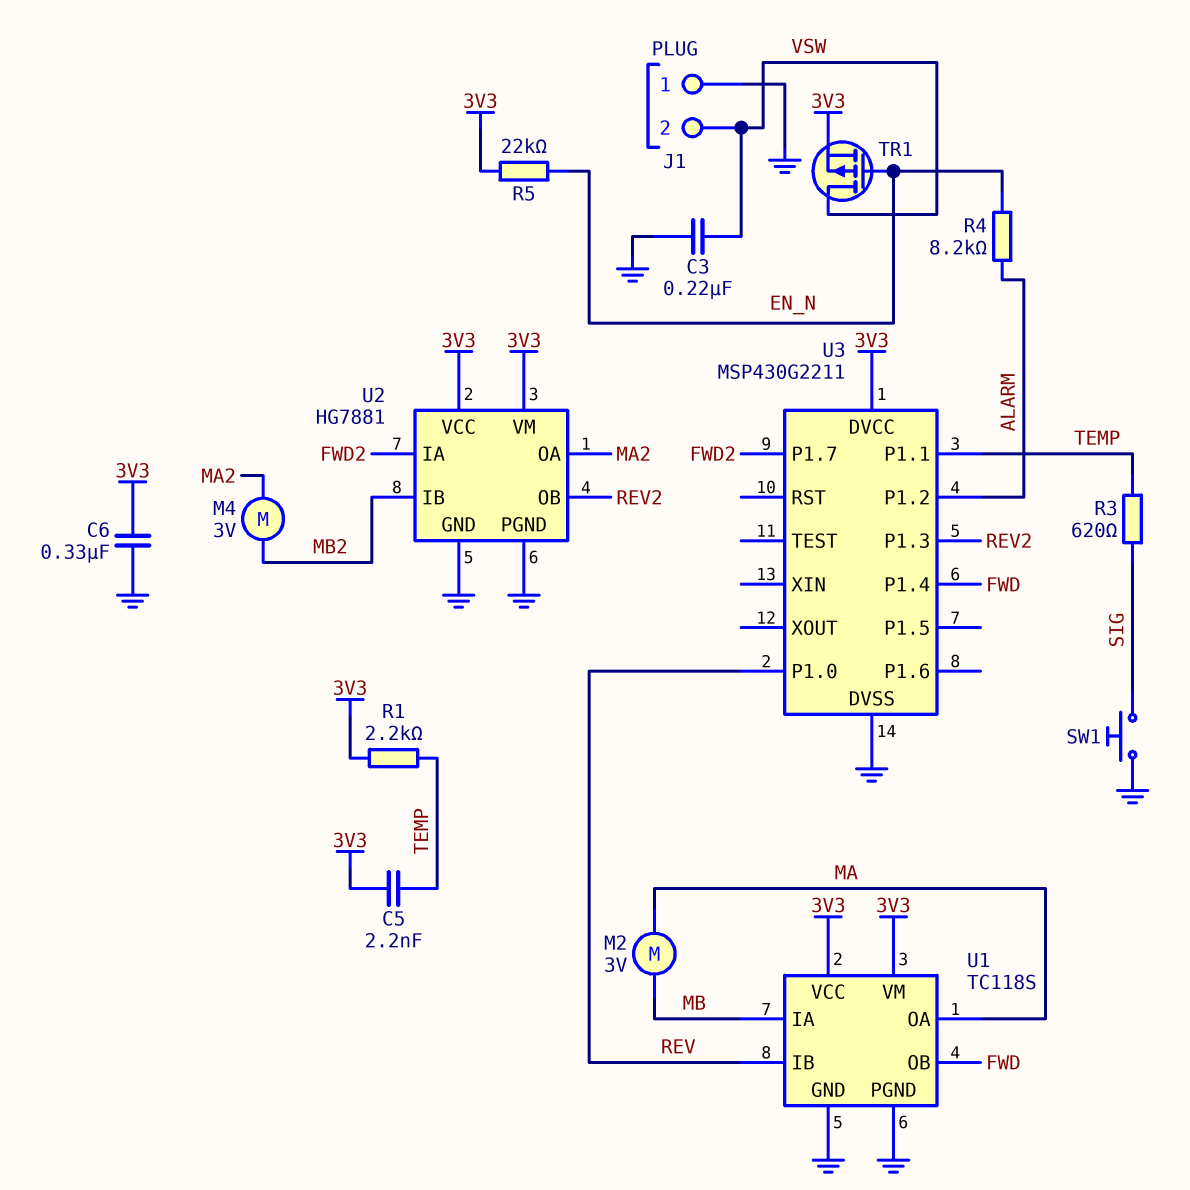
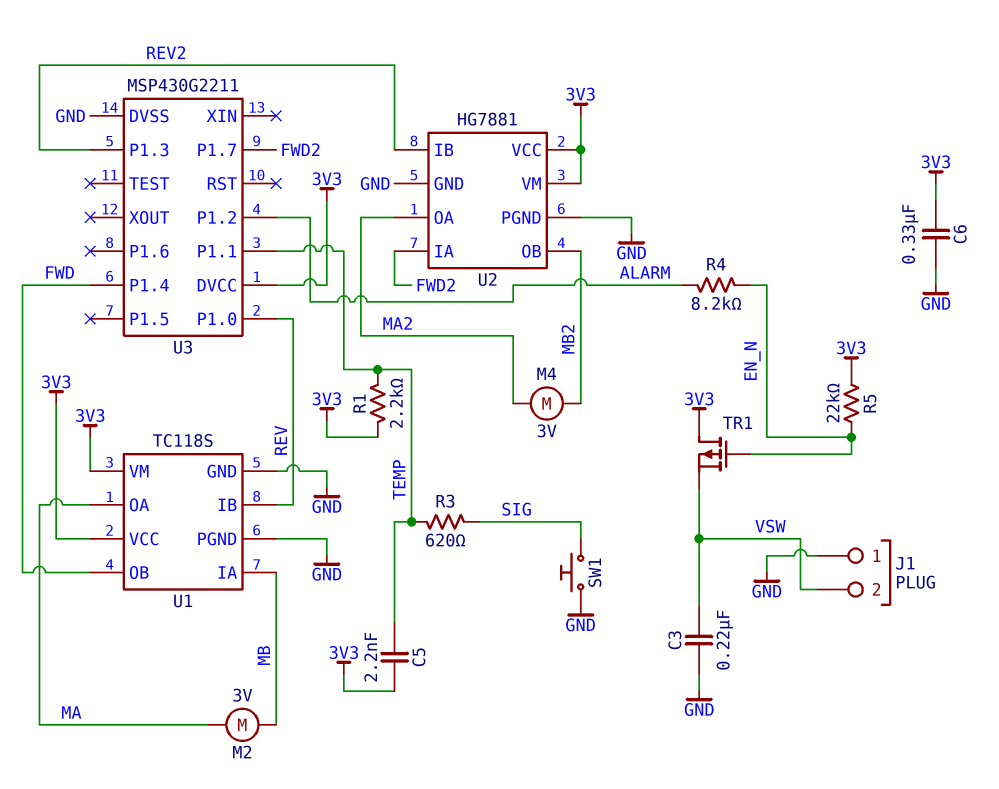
TR1: PMOS (G EN_N, D VSW, S 3V3) -> PMOS (G EN_N, D 3V3, S VSW)
U2 pin IB: MB2 -> REV2
U2 pin OB: REV2 -> MB2

